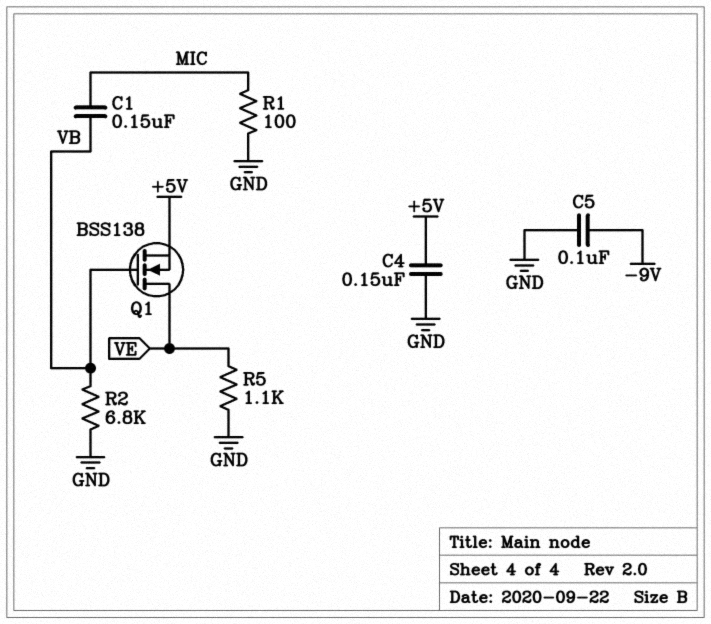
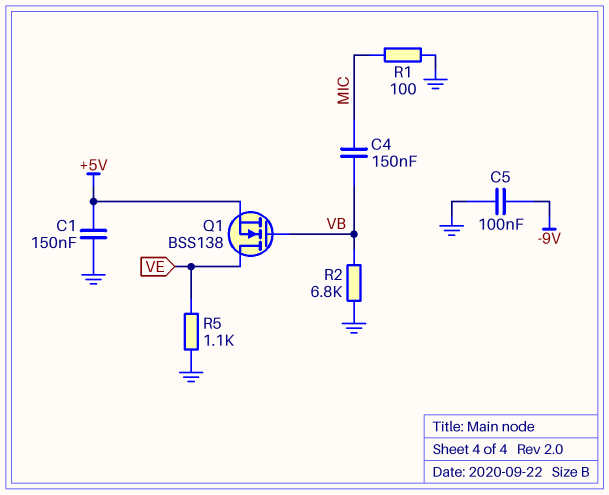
C1: 150nF (MIC, VB) -> 150nF (+5V, GND)
C4: 150nF (+5V, GND) -> 150nF (MIC, VB)

